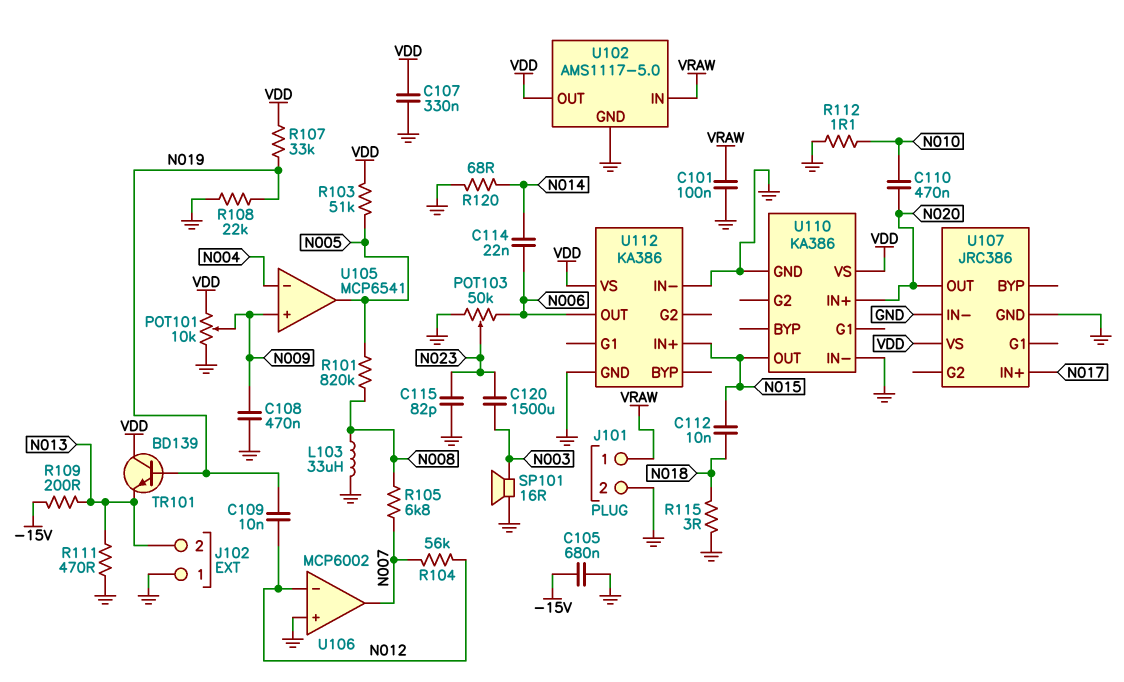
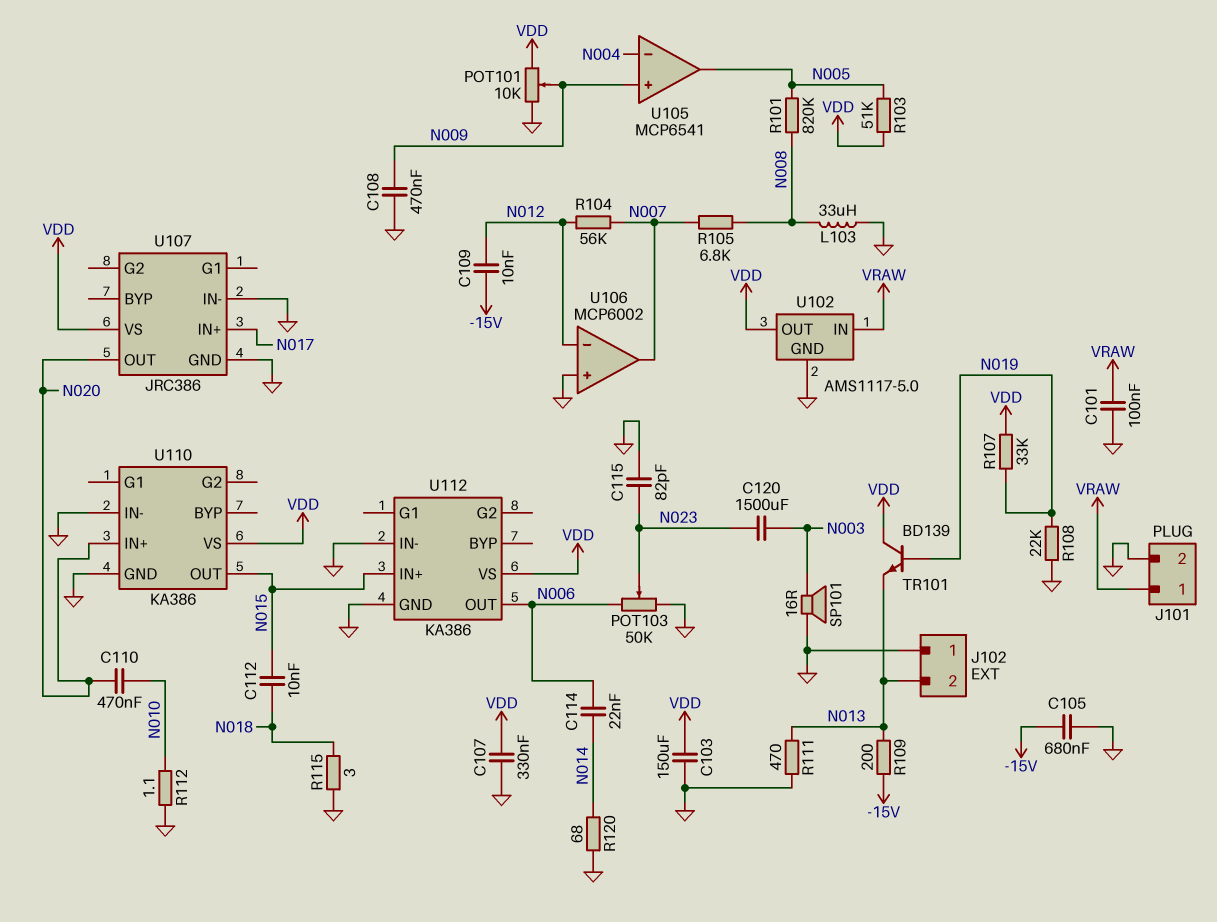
C103: none -> 150uF (GND, VDD)
C109: 10nF (N012, N019) -> 10nF (-15V, N012)

